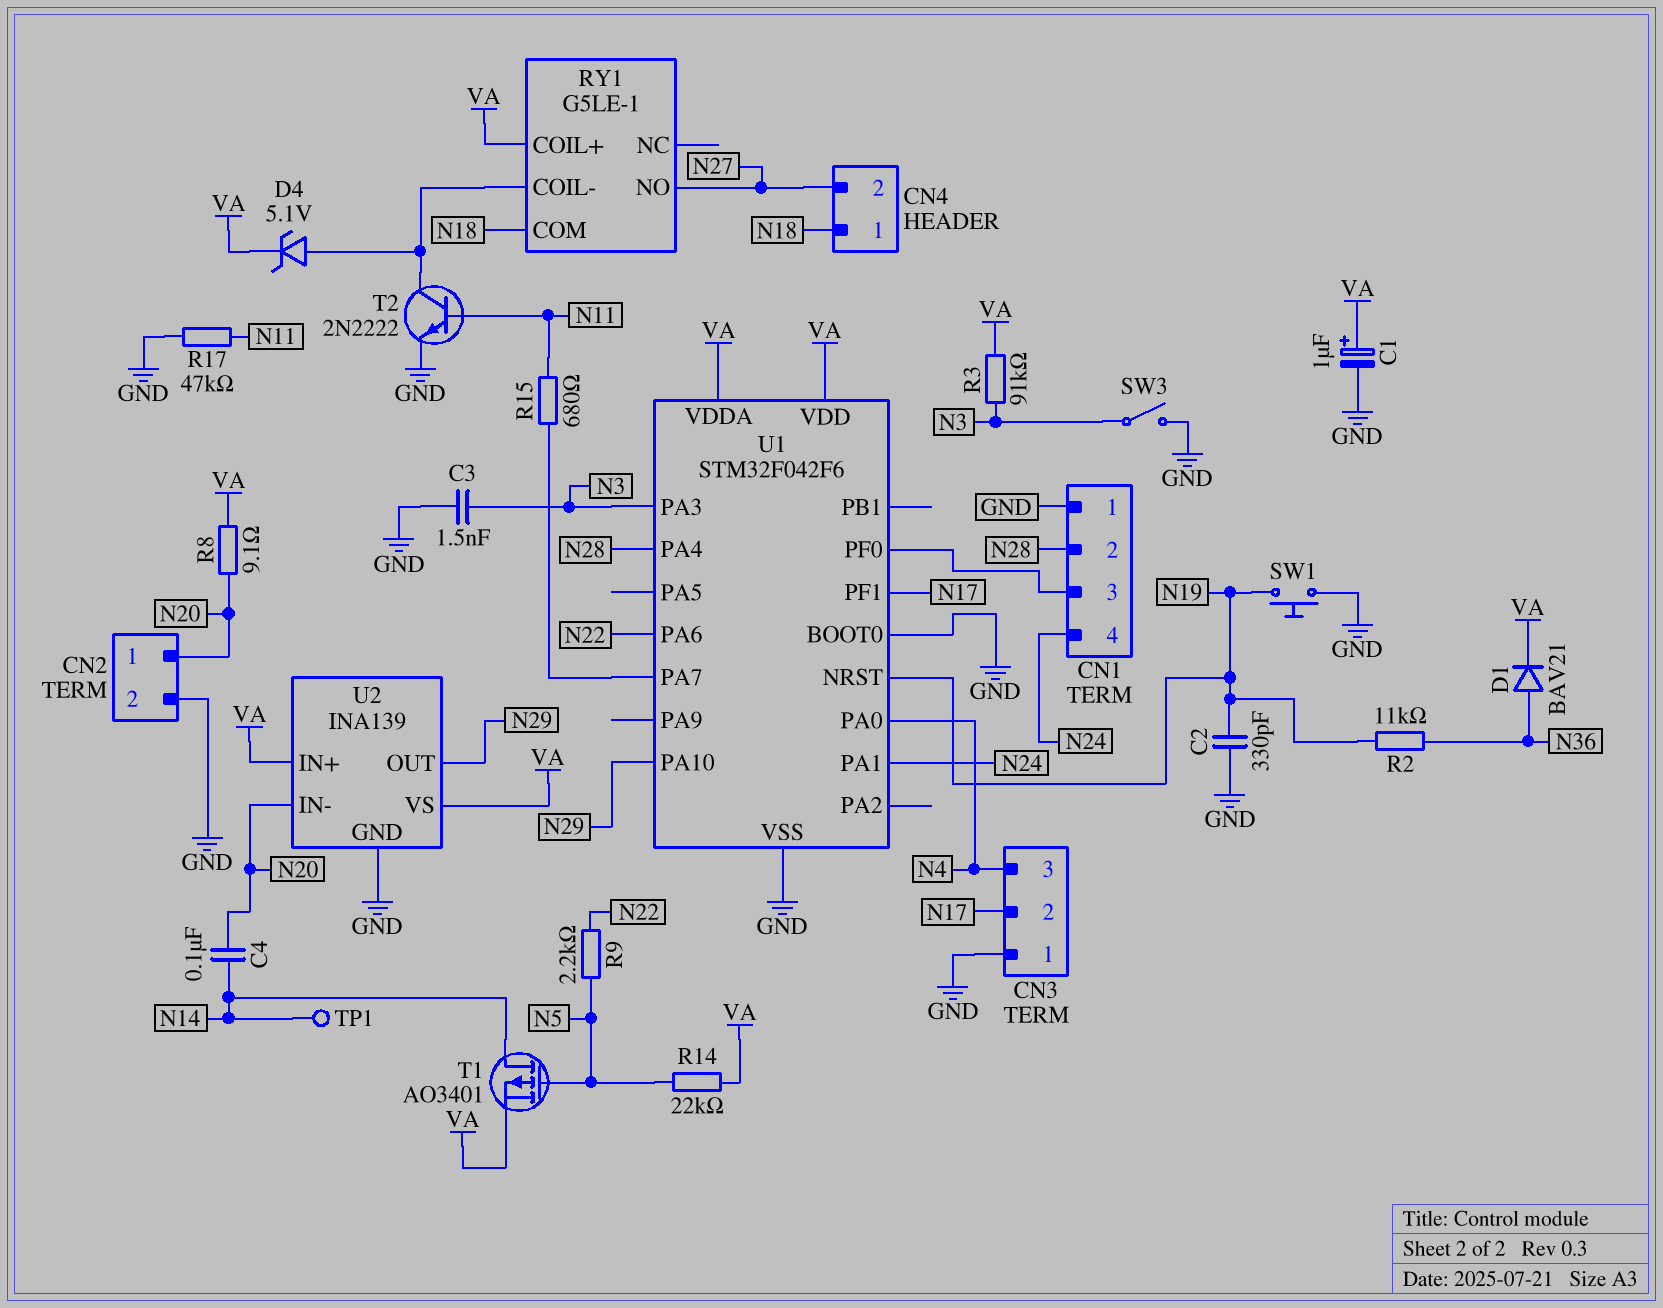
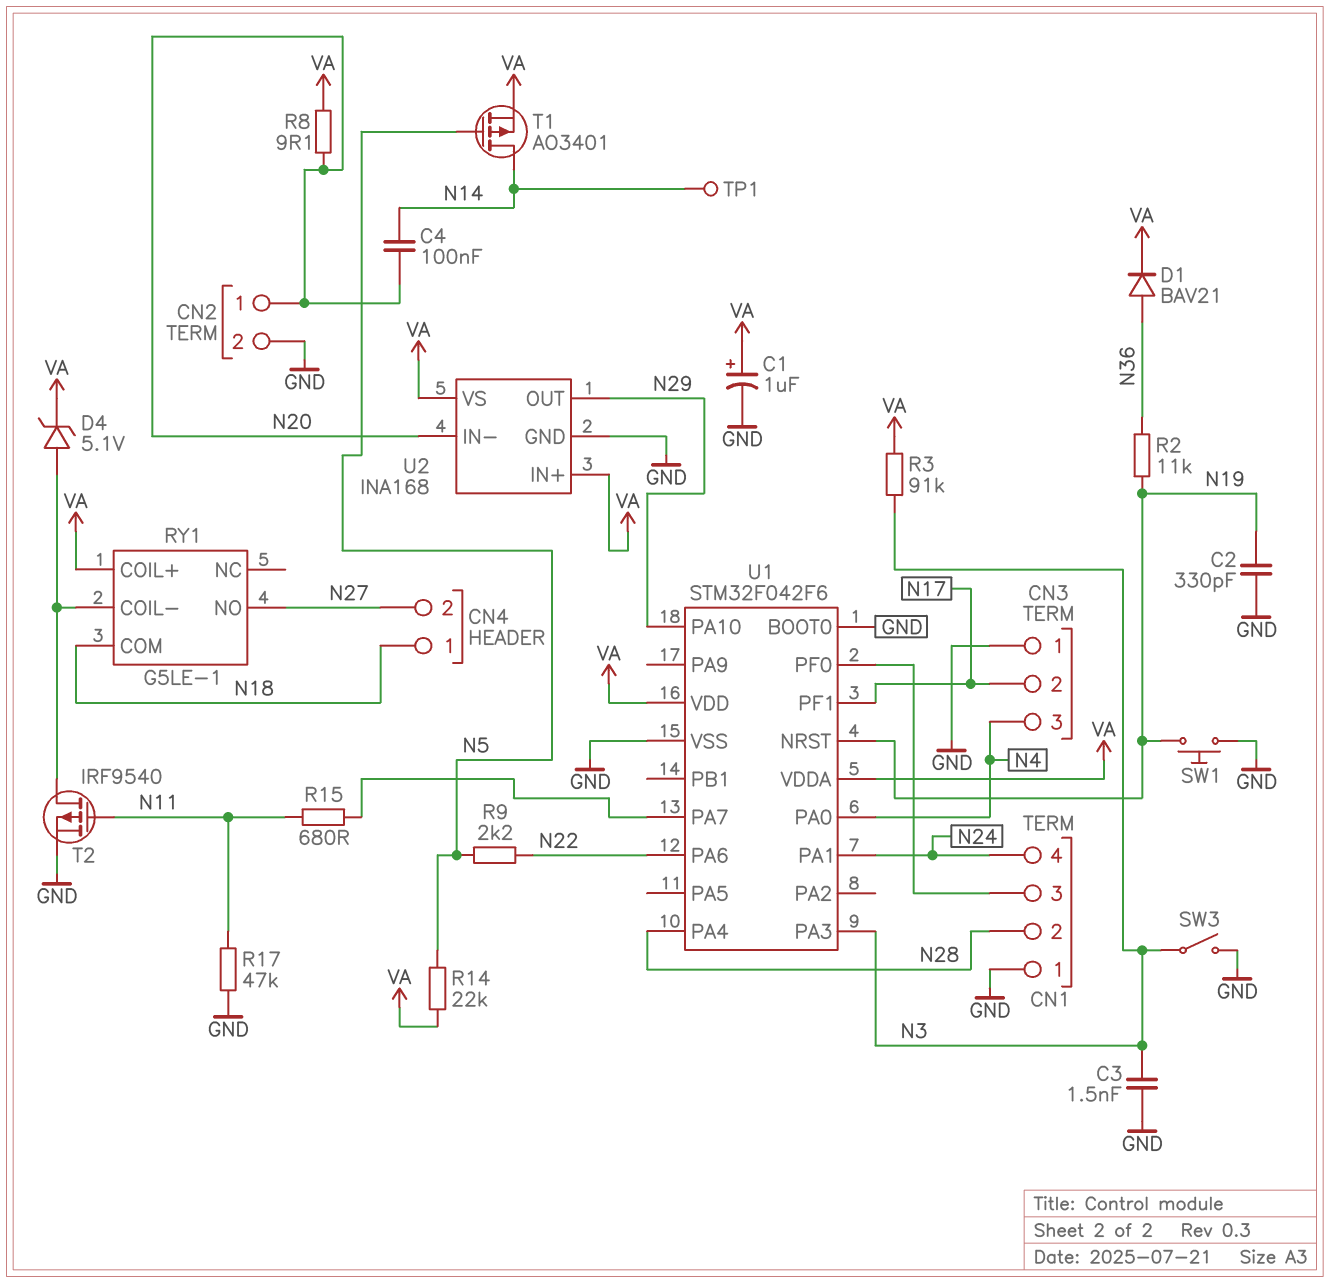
T2: NPN 2N2222 (B N11, C RY1/COIL-, E GND) -> PMOS IRF9540 (G N11, D RY1/COIL-, S GND)
U2: INA139 -> INA168

